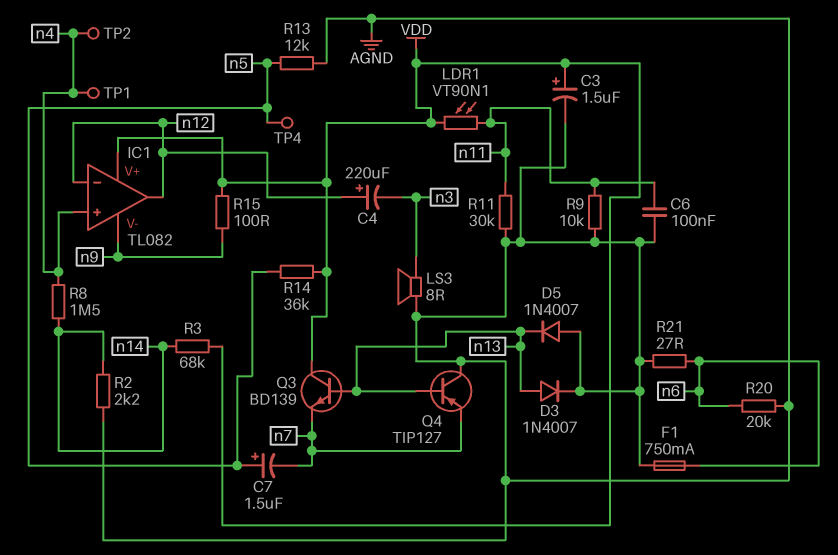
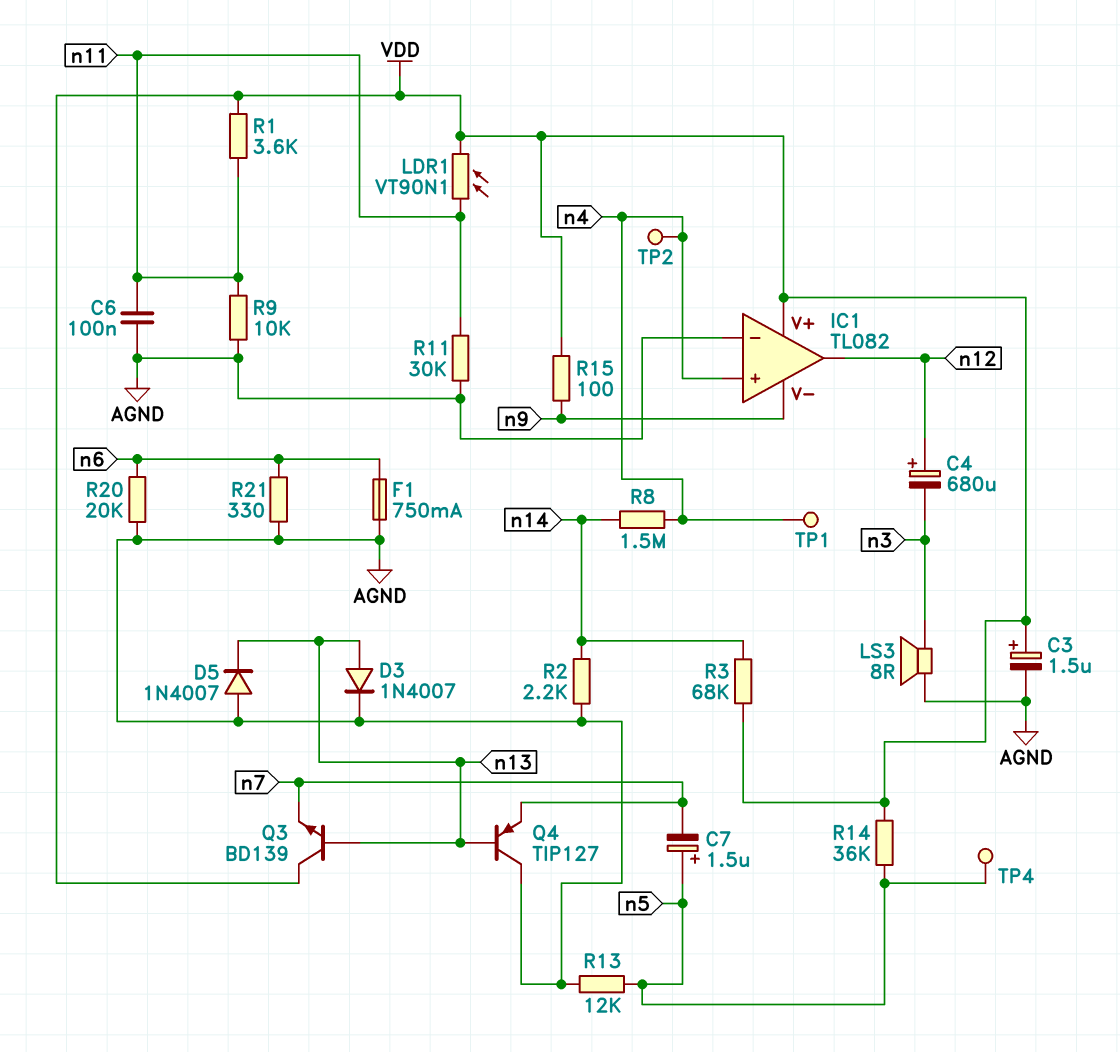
C4: 220uF (plus n12, minus n3) -> 680uF (plus n12, minus n3)
IC1 pin in-: n12 -> AGND
R1: none -> 3.6k (VDD, n11)
R21: 27 (AGND, n6) -> 330 (AGND, n6)

